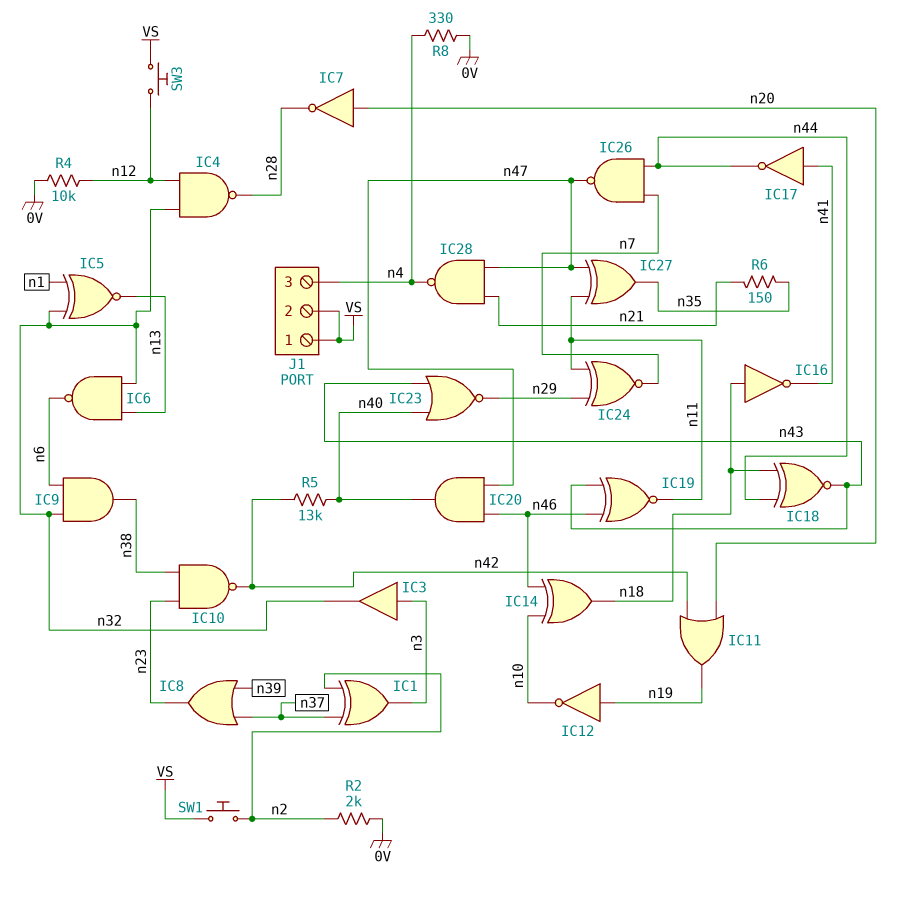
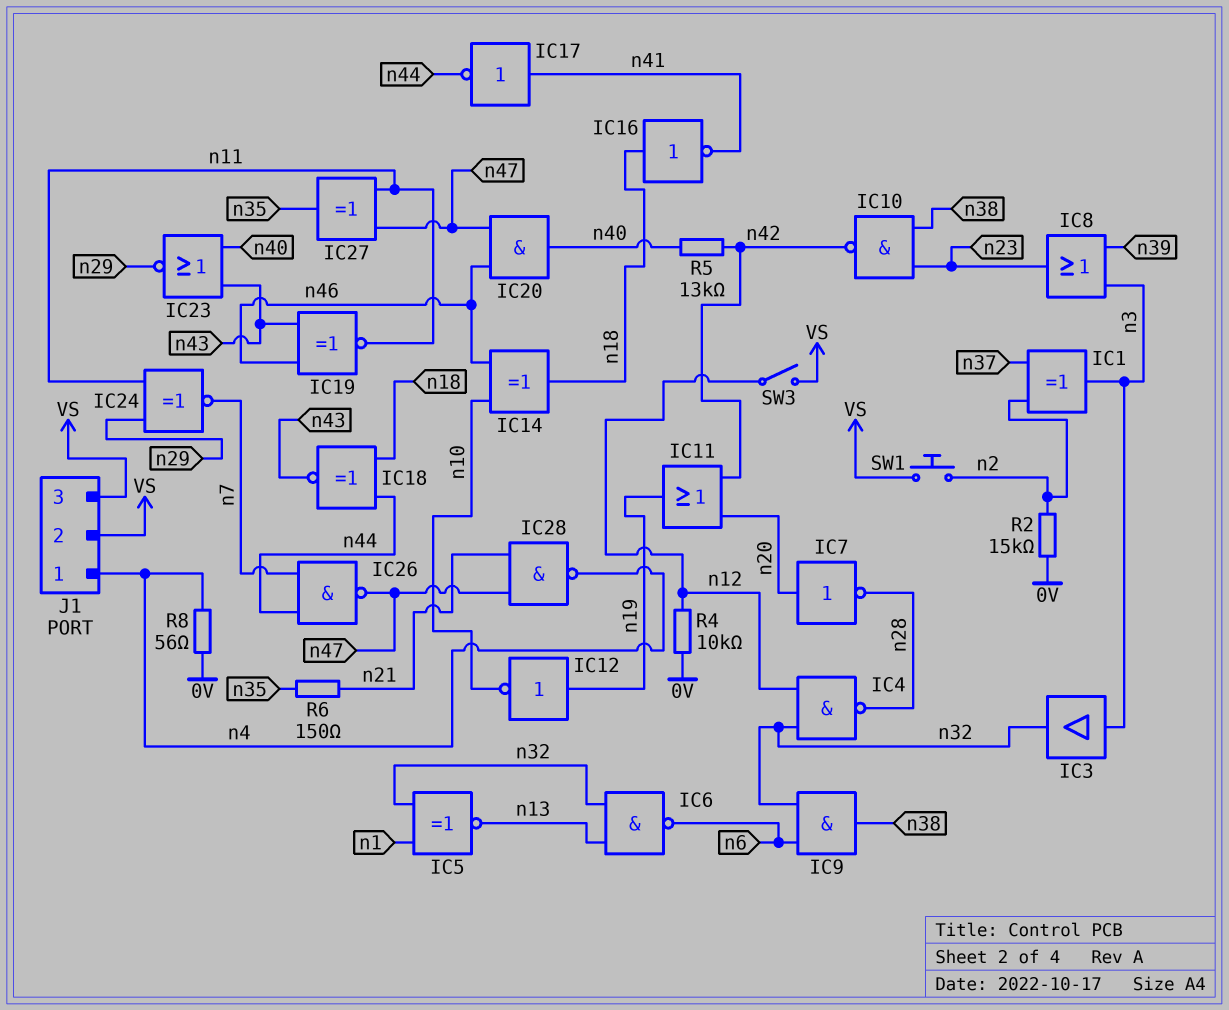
IC8: OR (in n37, in n39, out n23) -> OR (in n3, in n39, out n23)
J1 pin 1: VS -> n4
J1 pin 3: n4 -> VS
R2: 2k (0V, n2) -> 15k (0V, n2)
R8: 330 (0V, n4) -> 56 (0V, n4)
SW3: button (VS, n12) -> switch (VS, n12)

